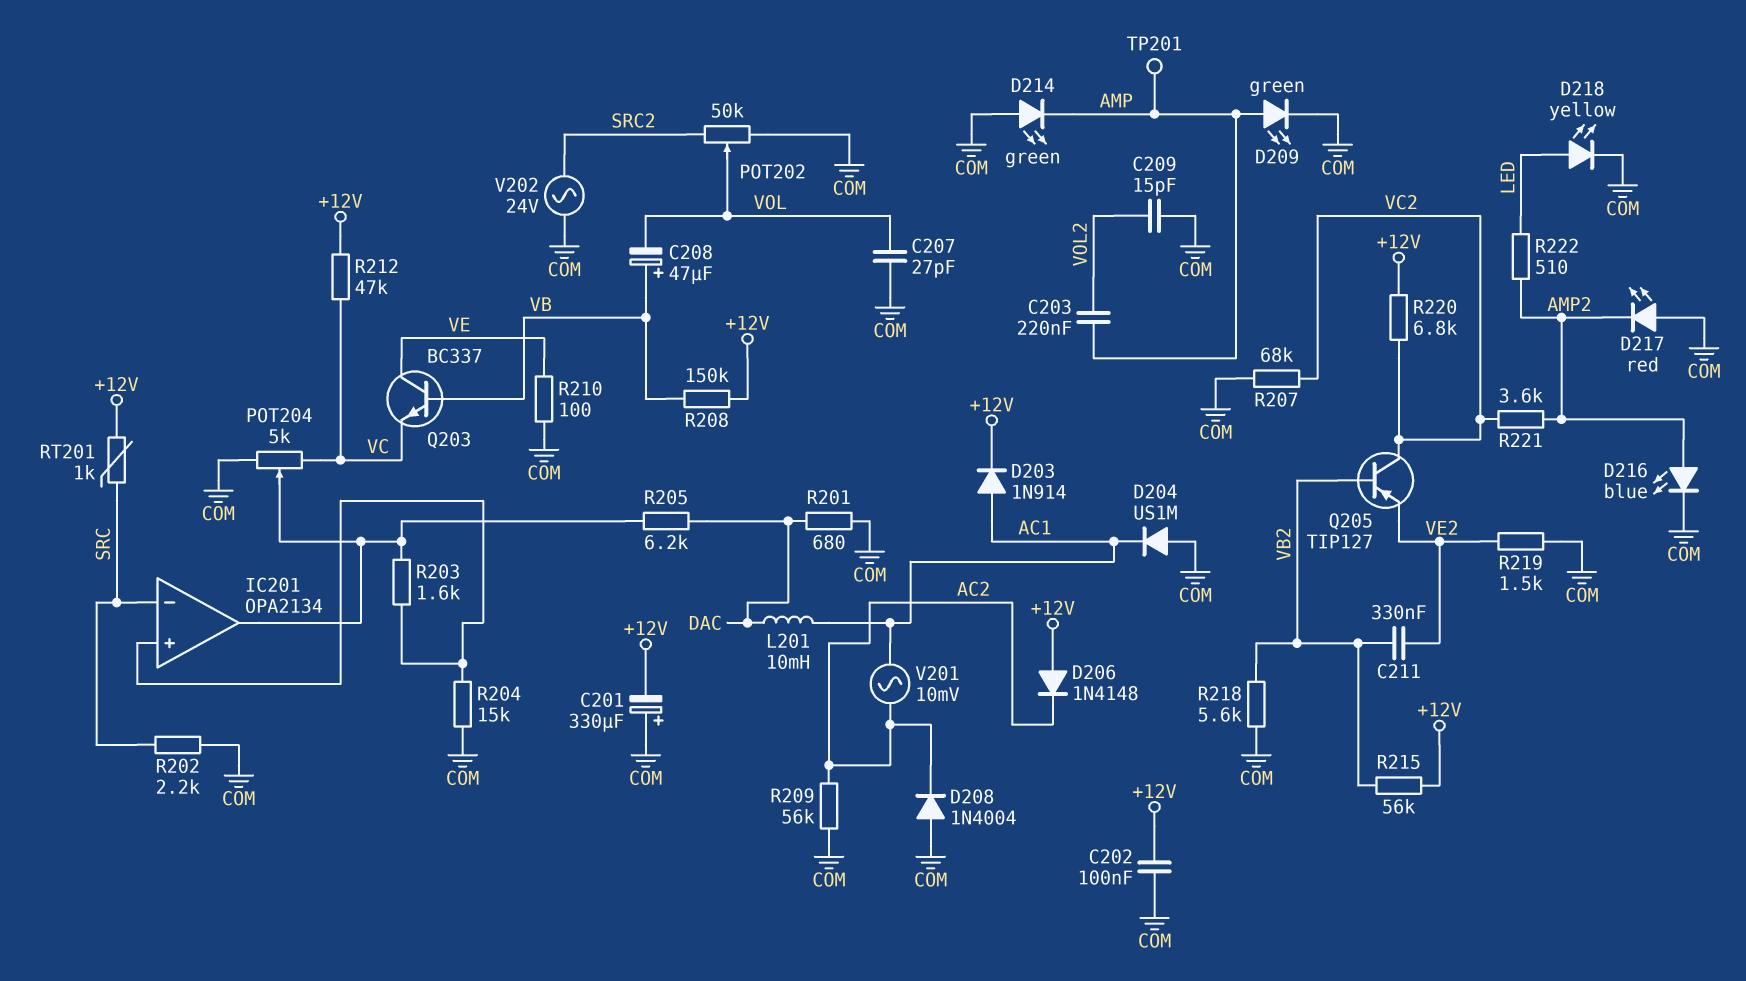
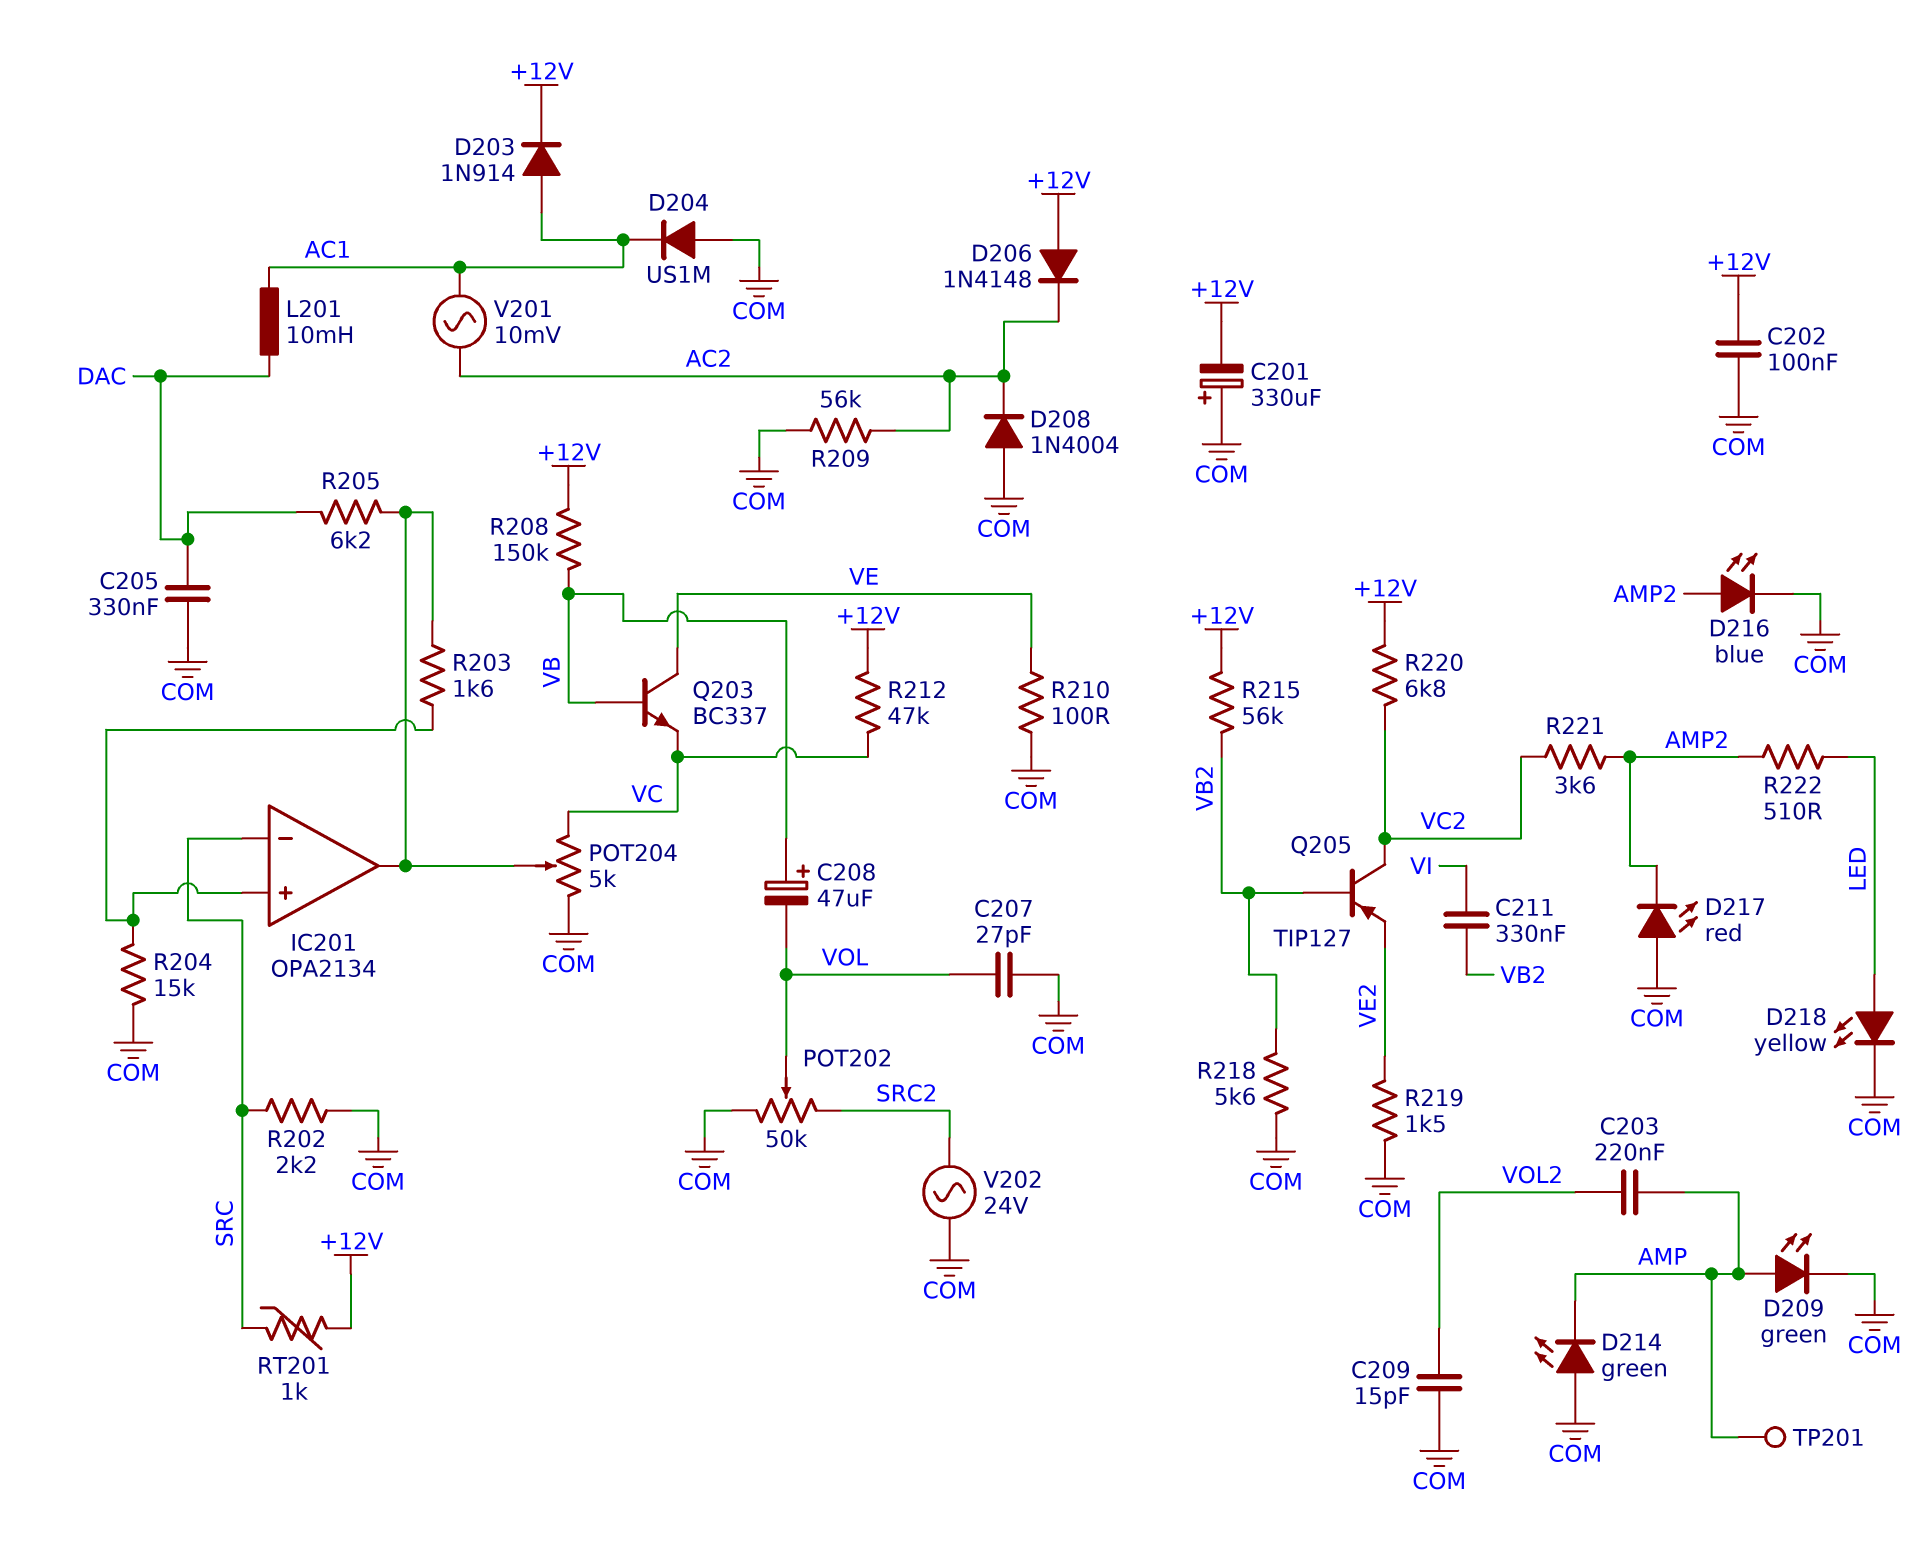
C205: none -> 330nF (COM, DAC)
C211: 330nF (VB2, VE2) -> 330nF (VB2, VI)
R201: 680 (COM, DAC) -> none
R207: 68k (COM, VC2) -> none

